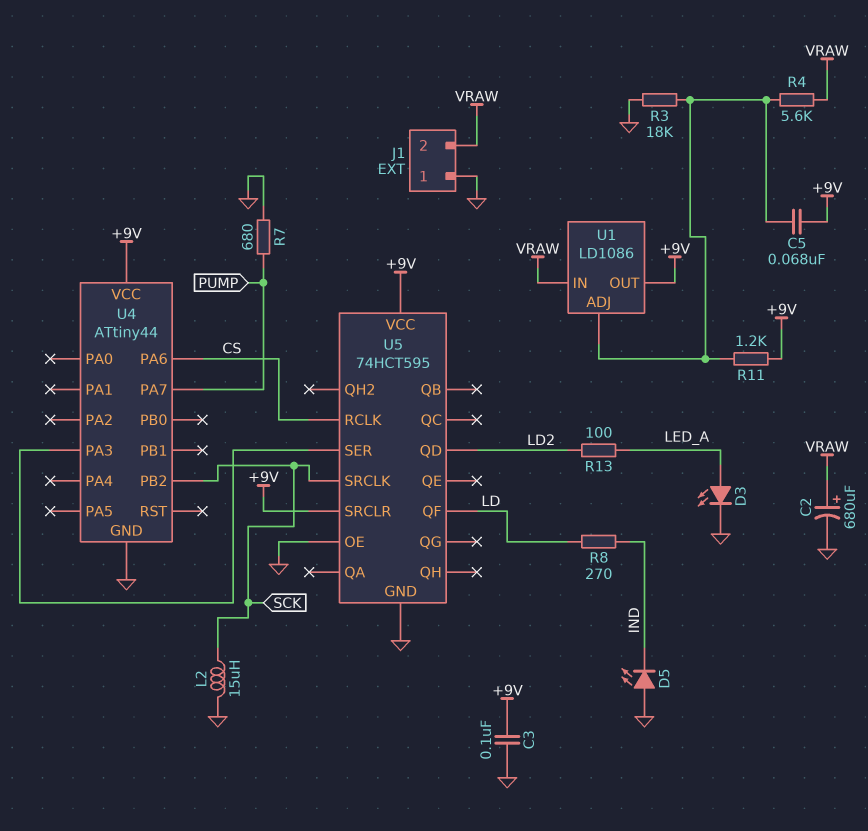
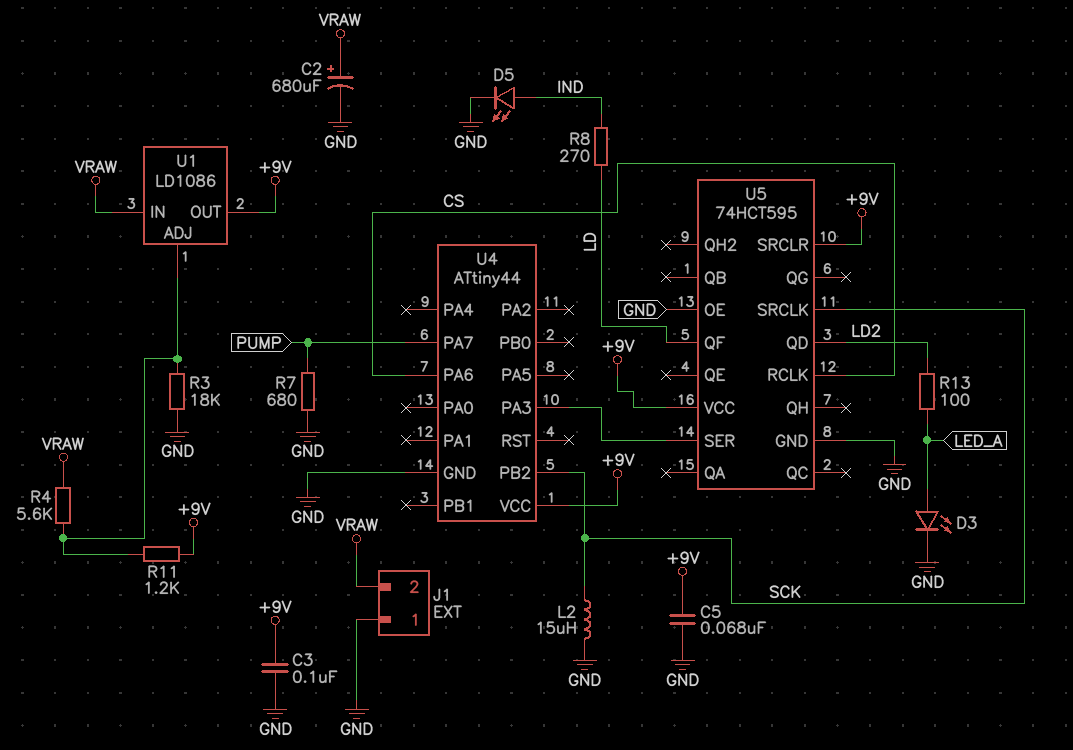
C5: 68nF (+9V, U1/ADJ) -> 68nF (+9V, GND)
D5: LED (A GND, K IND) -> LED (A IND, K GND)

